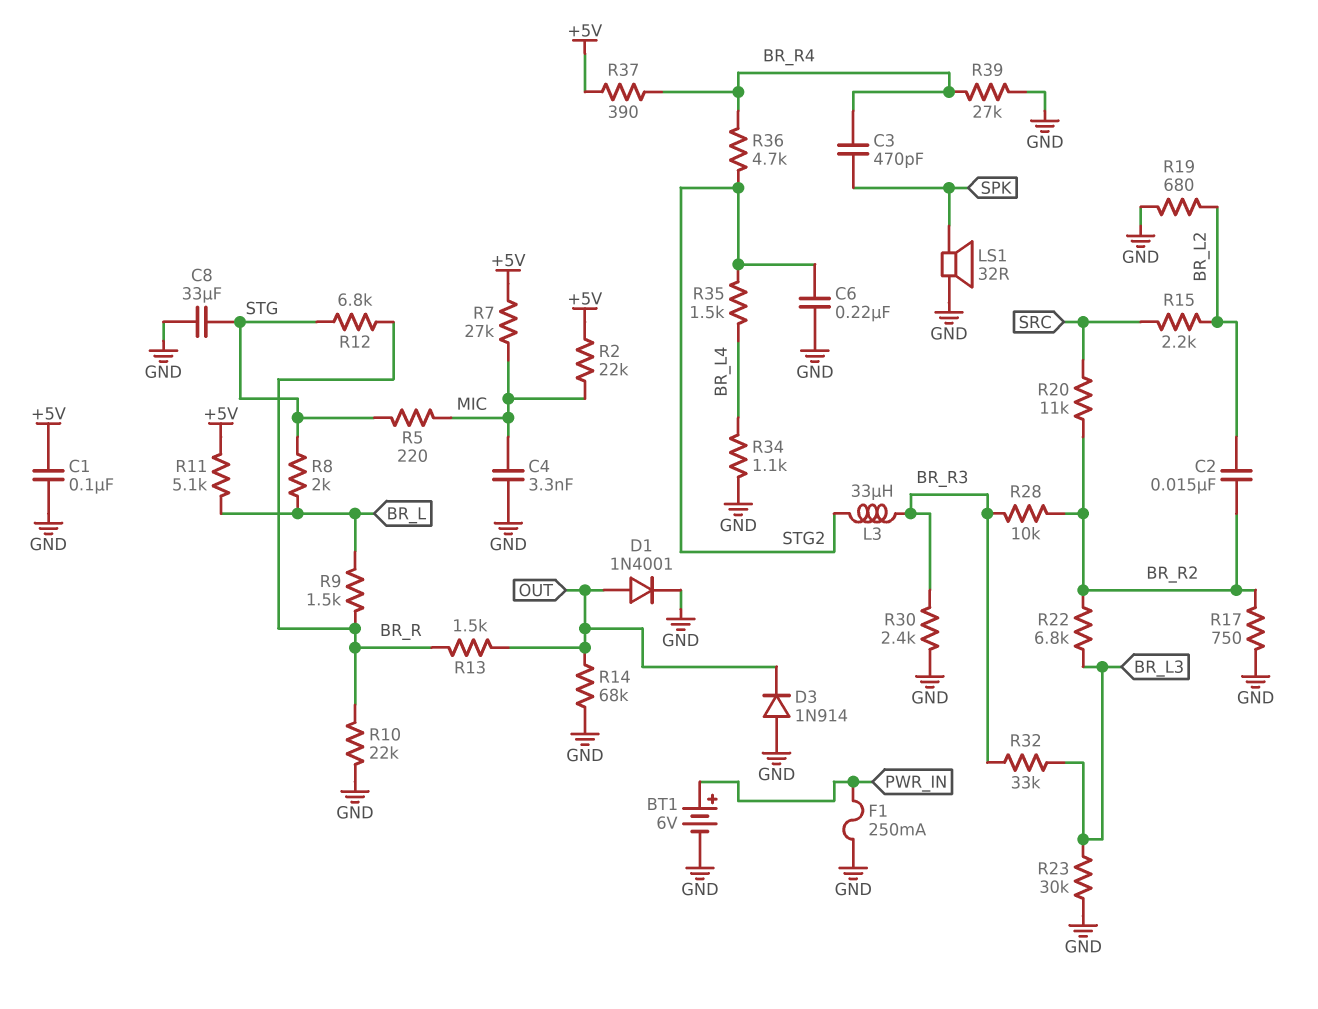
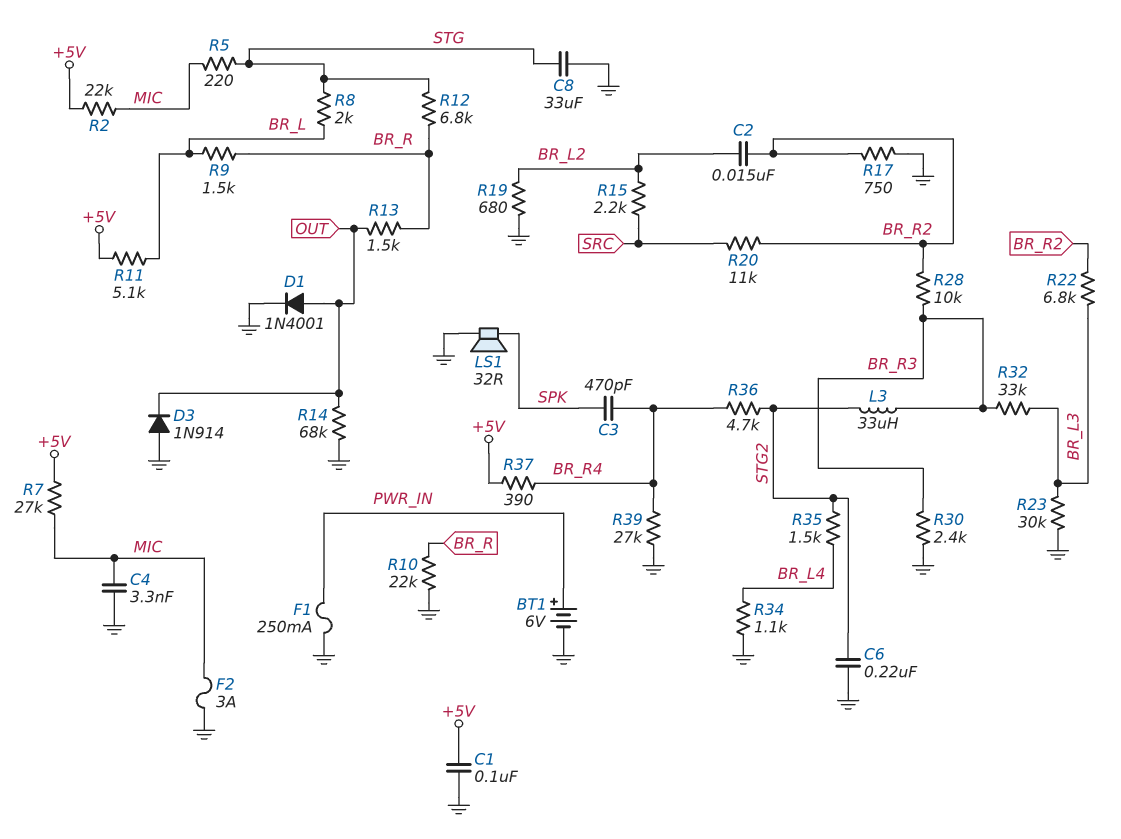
F2: none -> 3A (GND, MIC)

